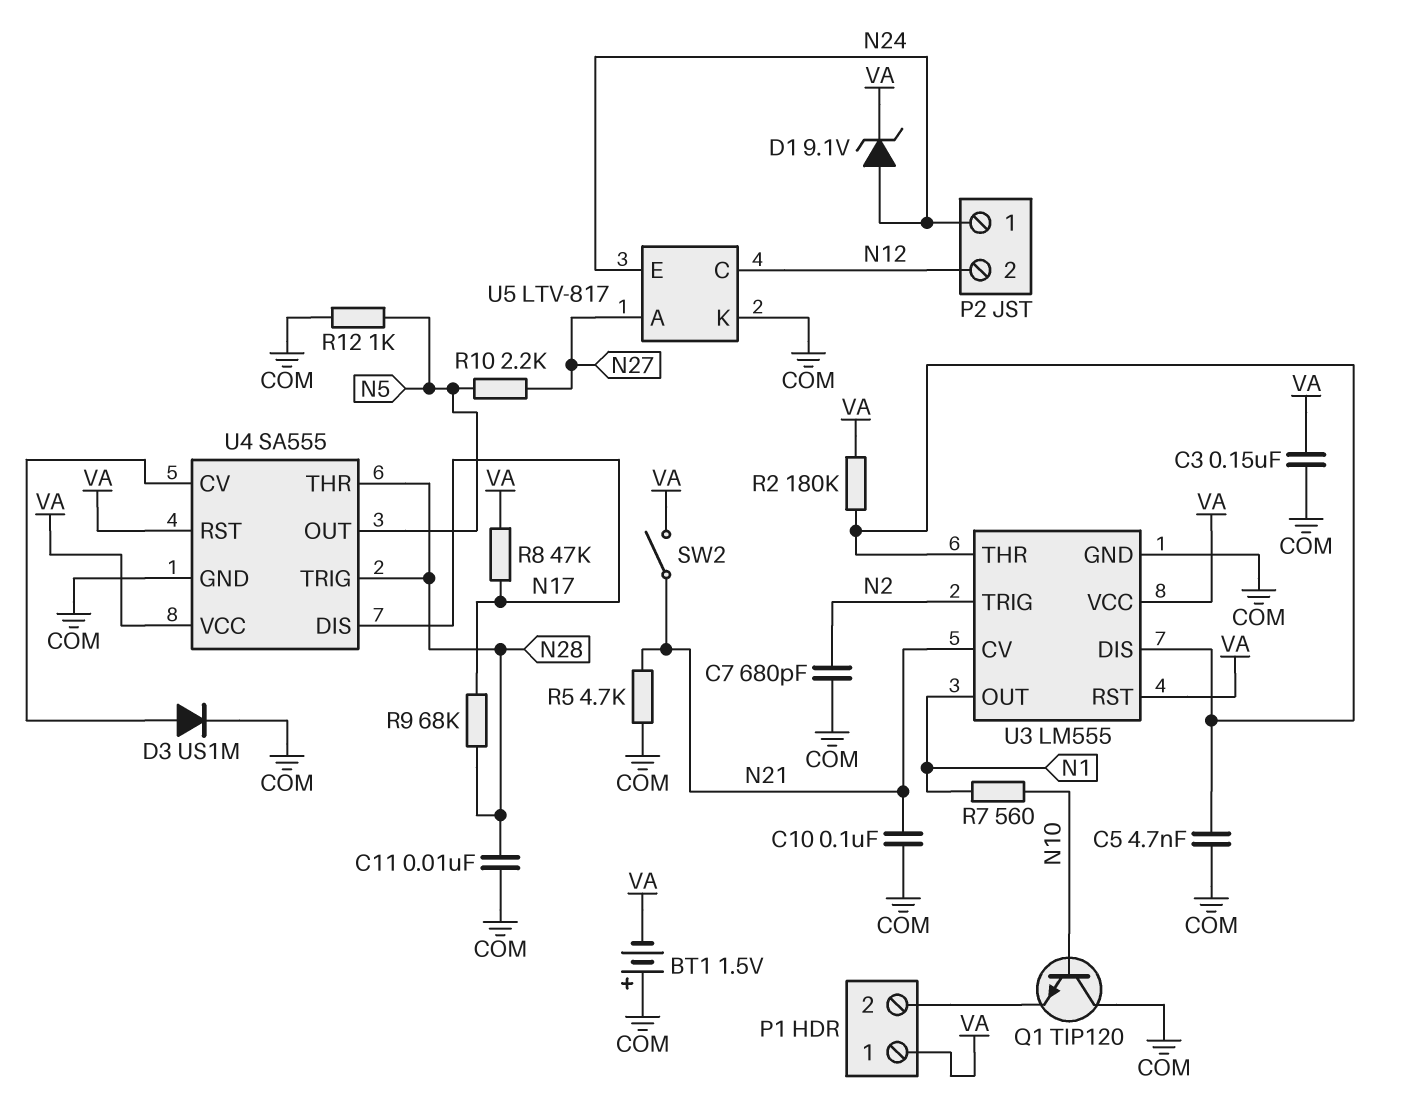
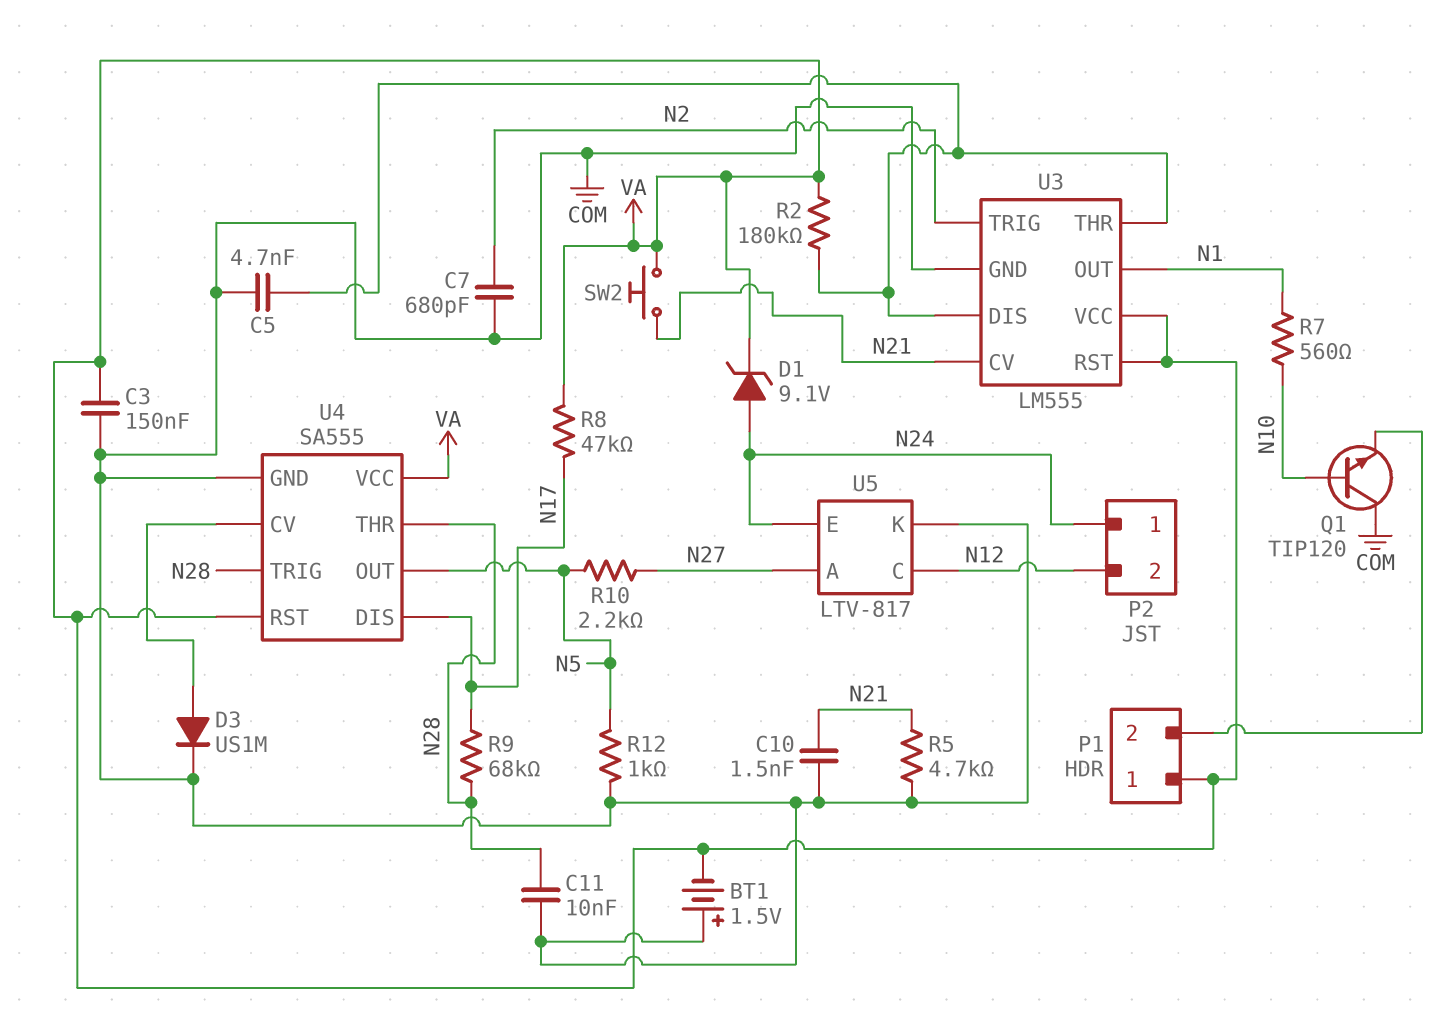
C10: 100nF (COM, N21) -> 1.5nF (COM, N21)
SW2: switch (N21, VA) -> button (N21, VA)

